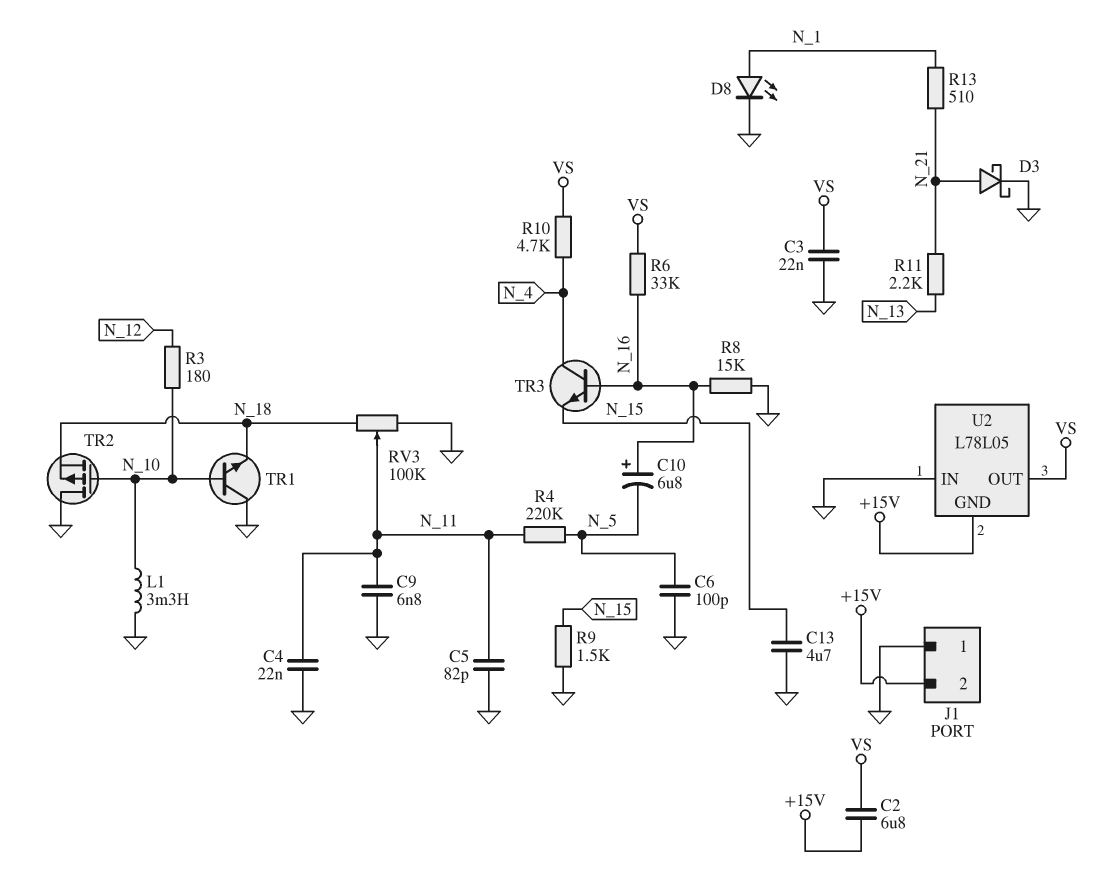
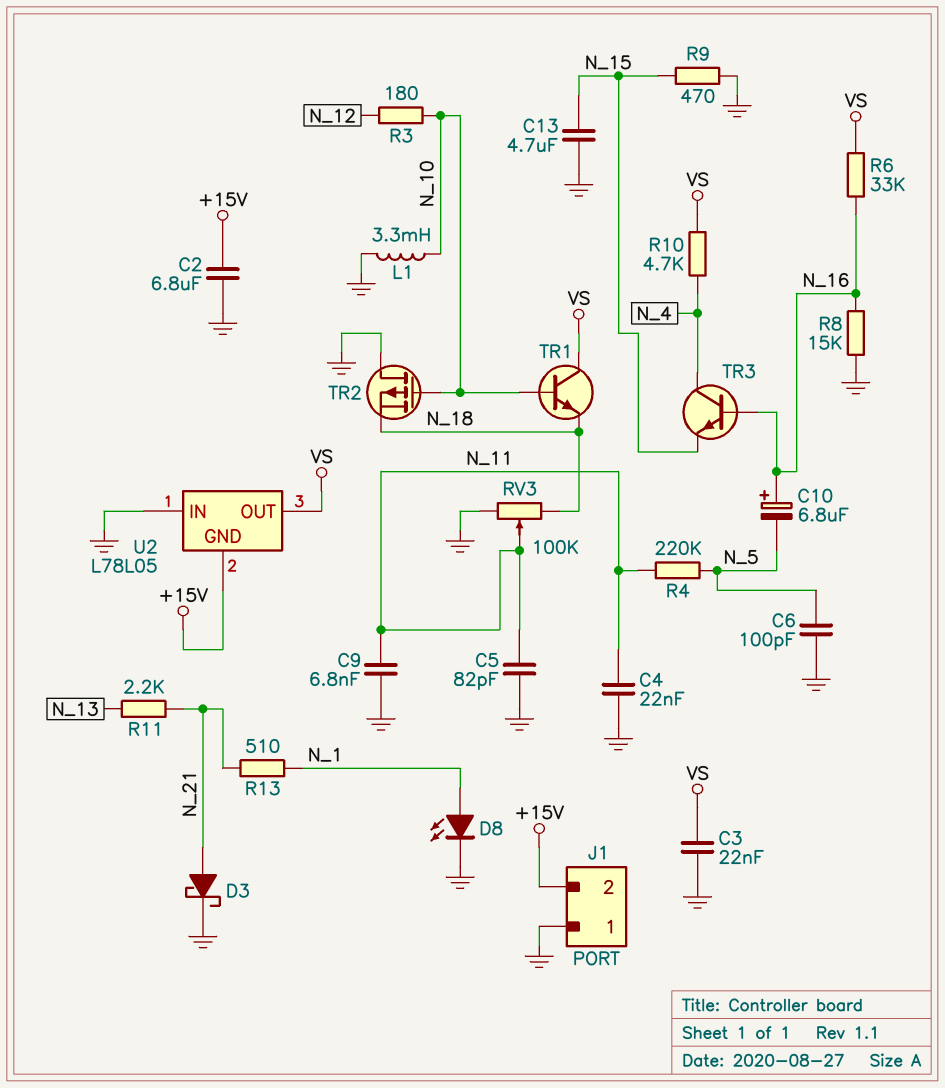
C2: 6.8uF (+15V, VS) -> 6.8uF (+15V, GND)
R9: 1.5k (GND, N_15) -> 470 (GND, N_15)
TR1: NPN (B N_10, C GND, E N_18) -> NPN (B N_10, C VS, E N_18)

